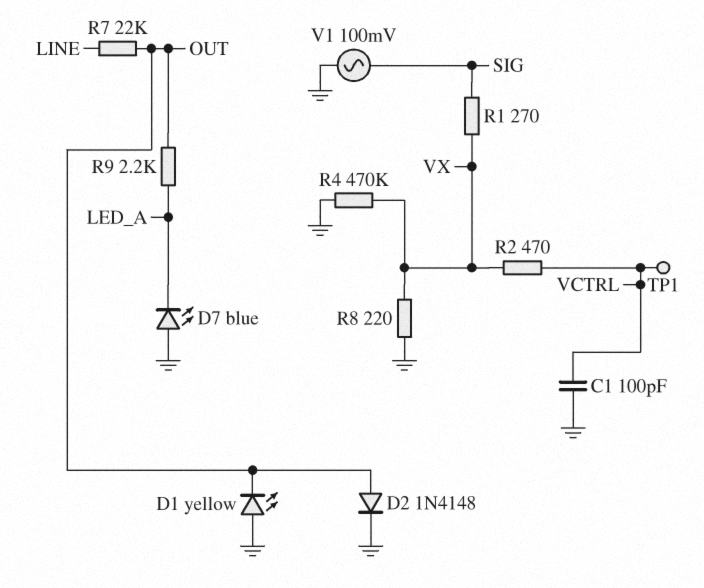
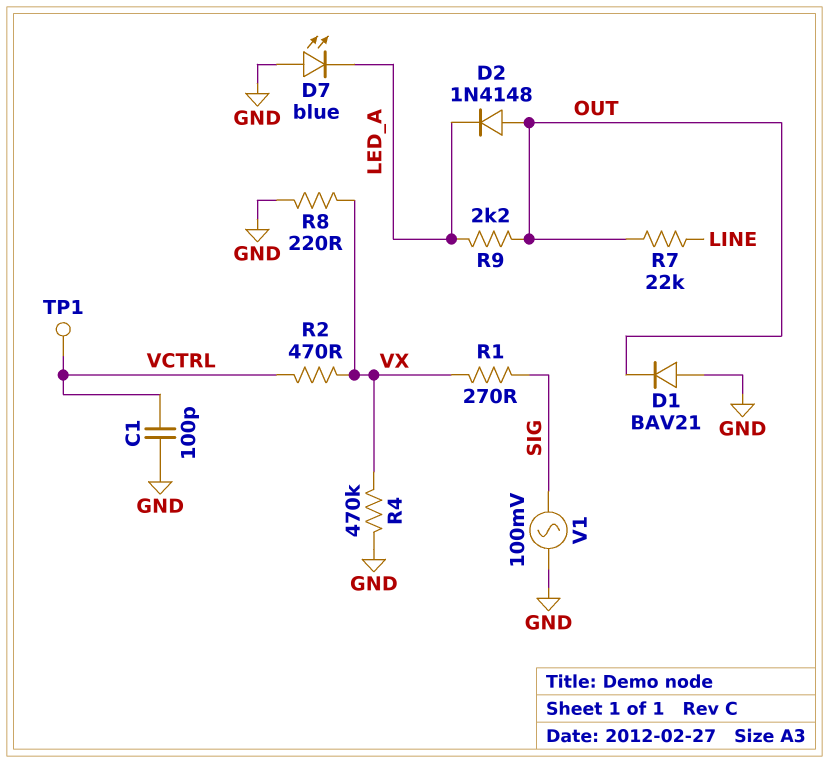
D1: LED yellow (A GND, K OUT) -> diode BAV21 (A GND, K OUT)
D2: diode 1N4148 (A OUT, K GND) -> diode 1N4148 (A OUT, K LED_A)

